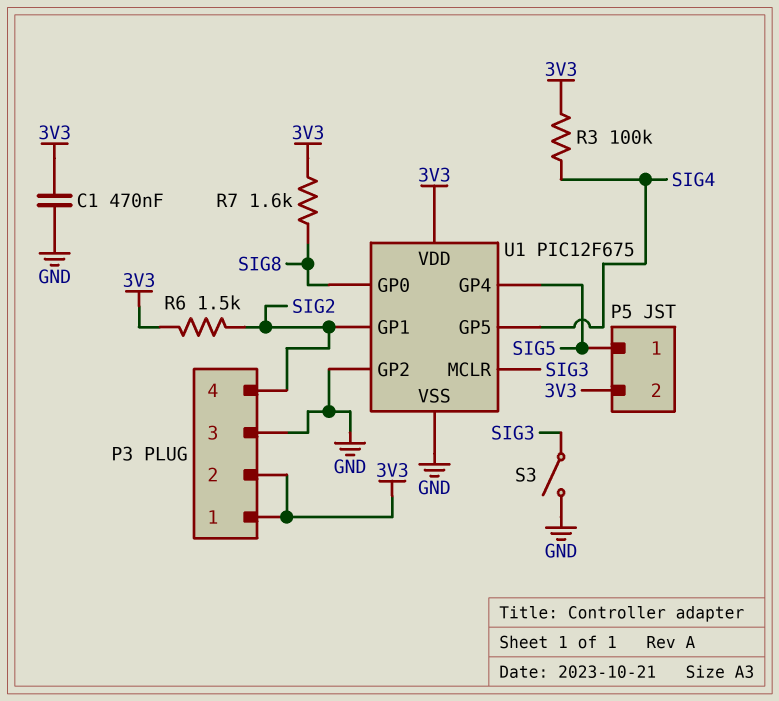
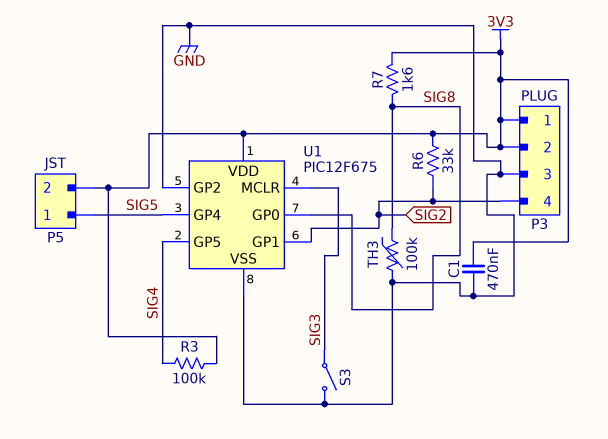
R6: 1.5k (3V3, SIG2) -> 33k (3V3, SIG2)
TH3: none -> 100k (GND, SIG8)

